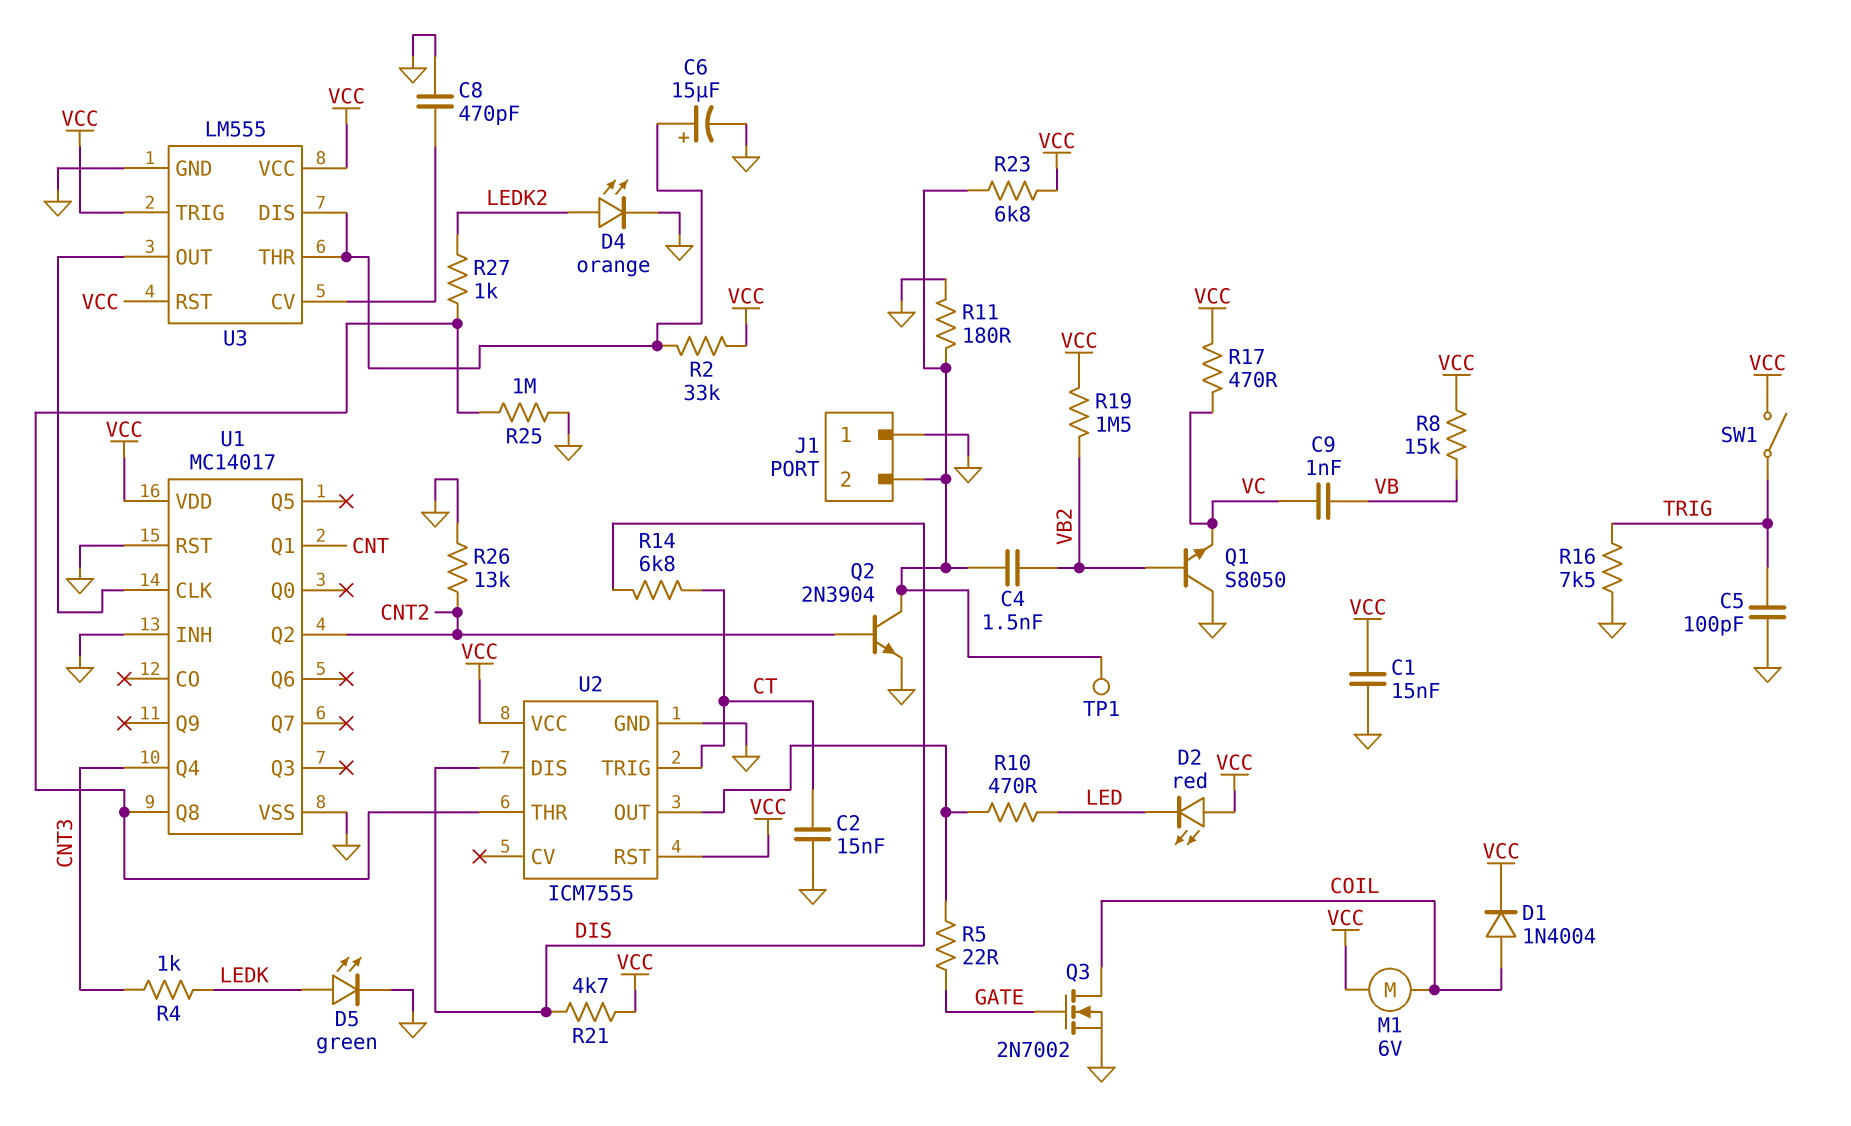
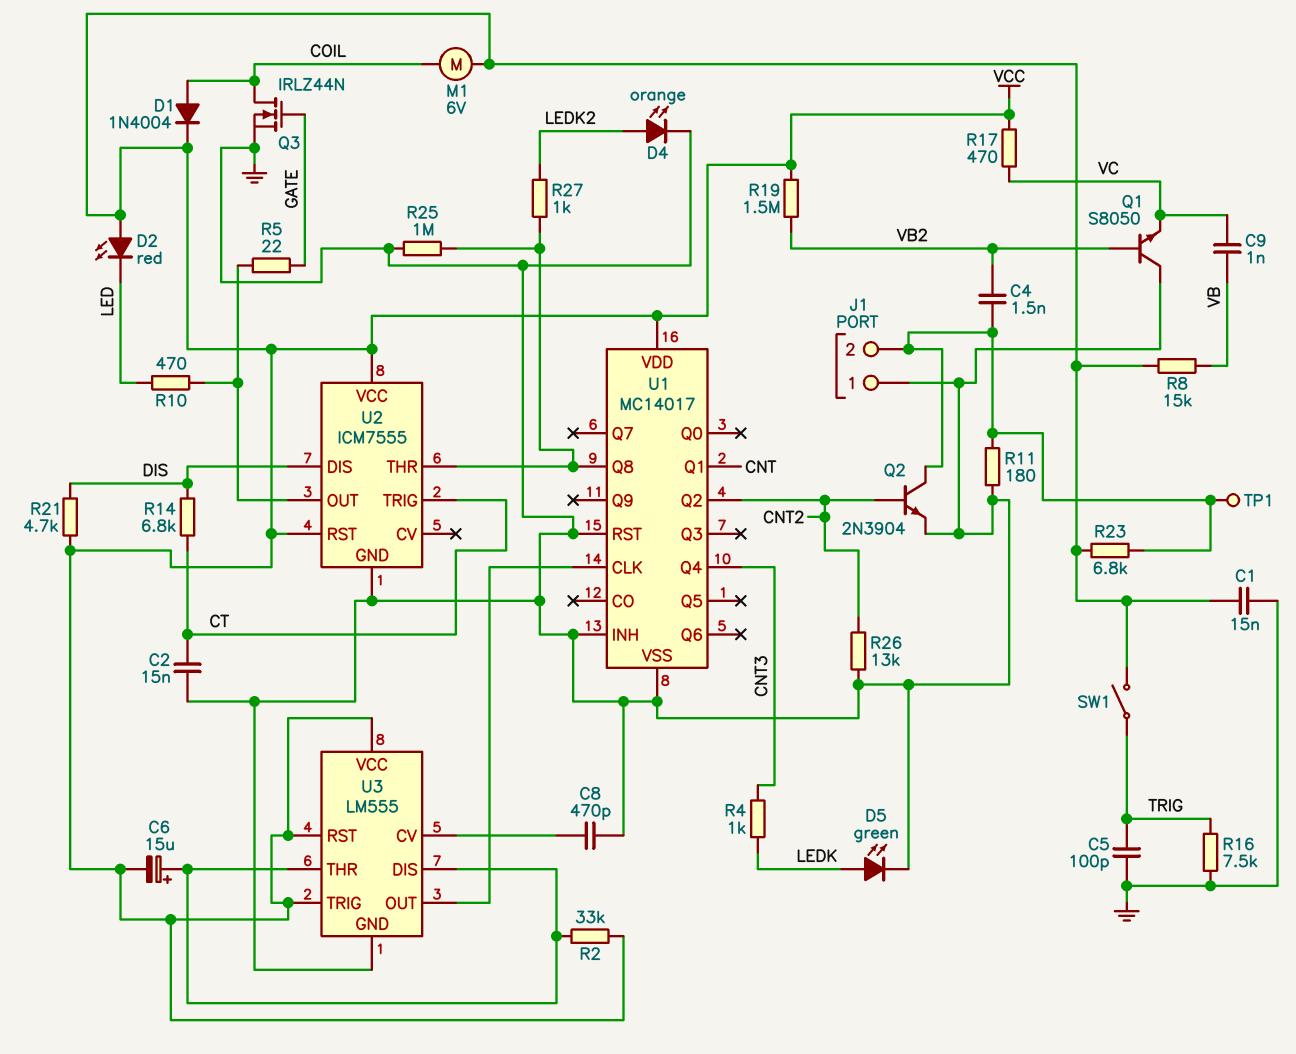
C6: 15uF (plus U3/DIS, minus GND) -> 15uF (plus U3/DIS, minus VCC)
Q3: NMOS 2N7002 (G GATE, D COIL, S GND) -> NMOS IRLZ44N (G GATE, D COIL, S GND)

